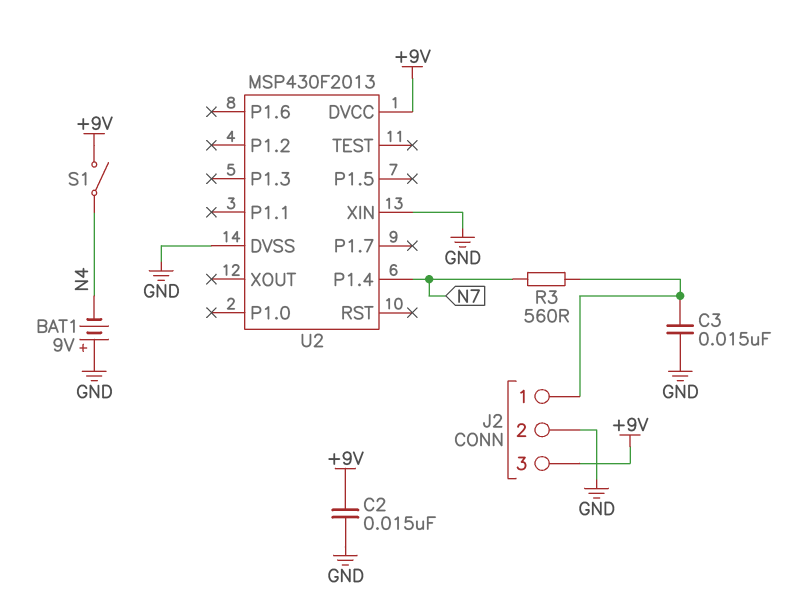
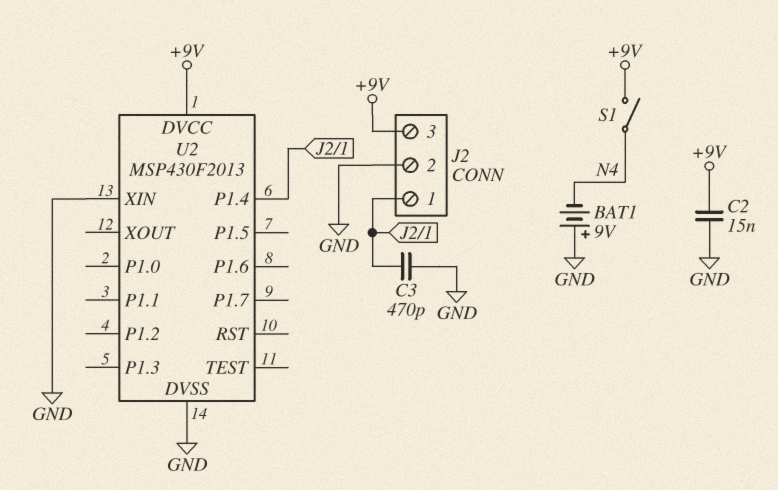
C3: 15nF (GND, J2/1) -> 470pF (GND, J2/1)
R3: 560 (J2/1, N7) -> none
U2 pin P1.4: N7 -> J2/1

